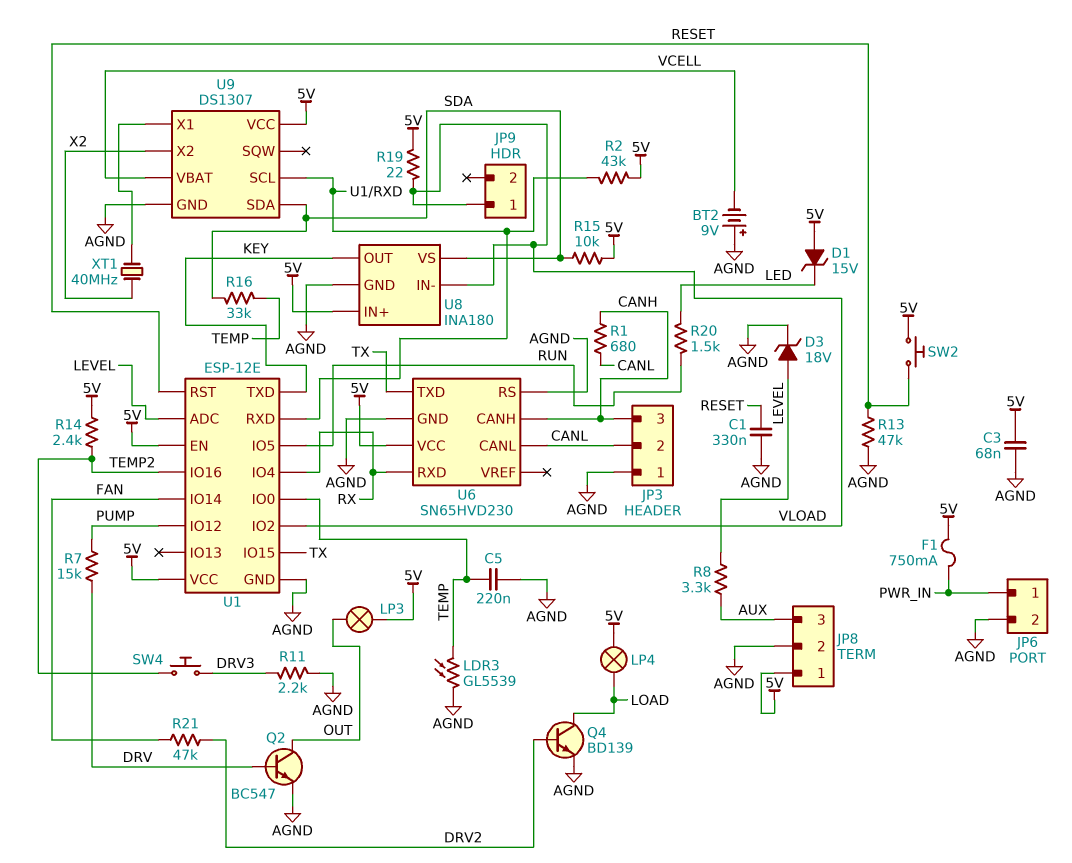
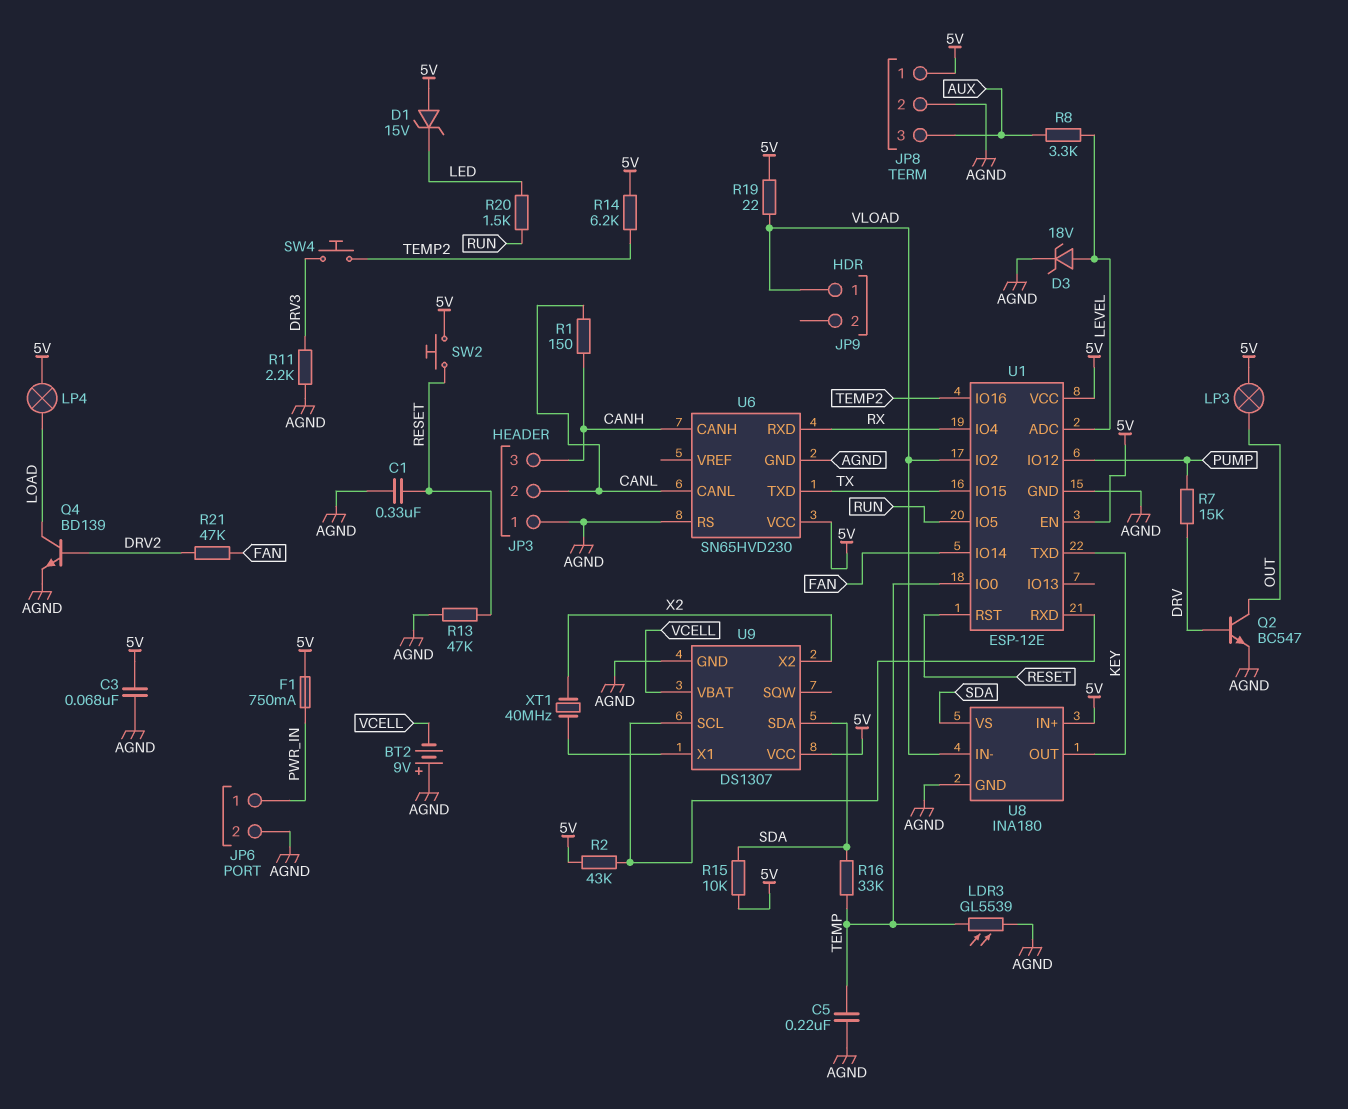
R1: 680 (CANH, CANL) -> 150 (CANH, CANL)
R14: 2.4k (5V, TEMP2) -> 6.2k (5V, TEMP2)

